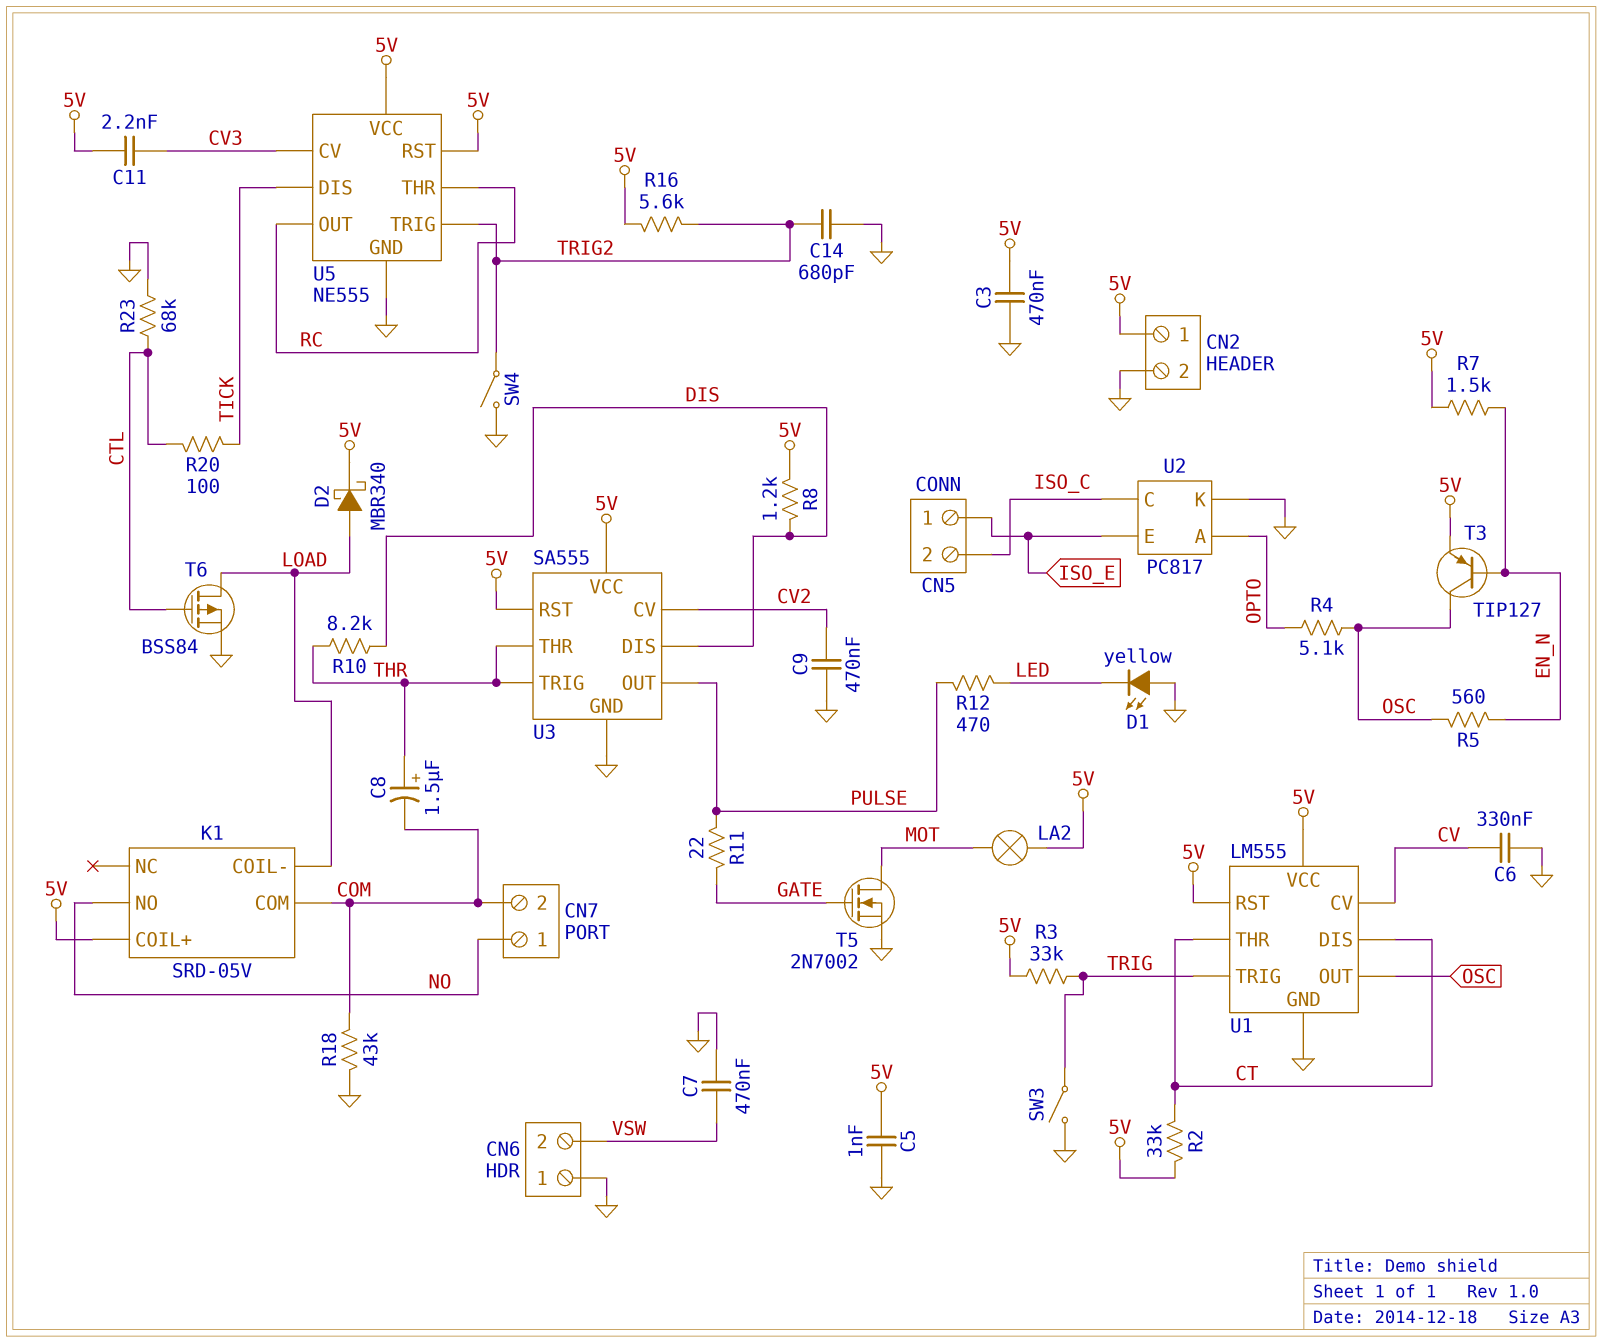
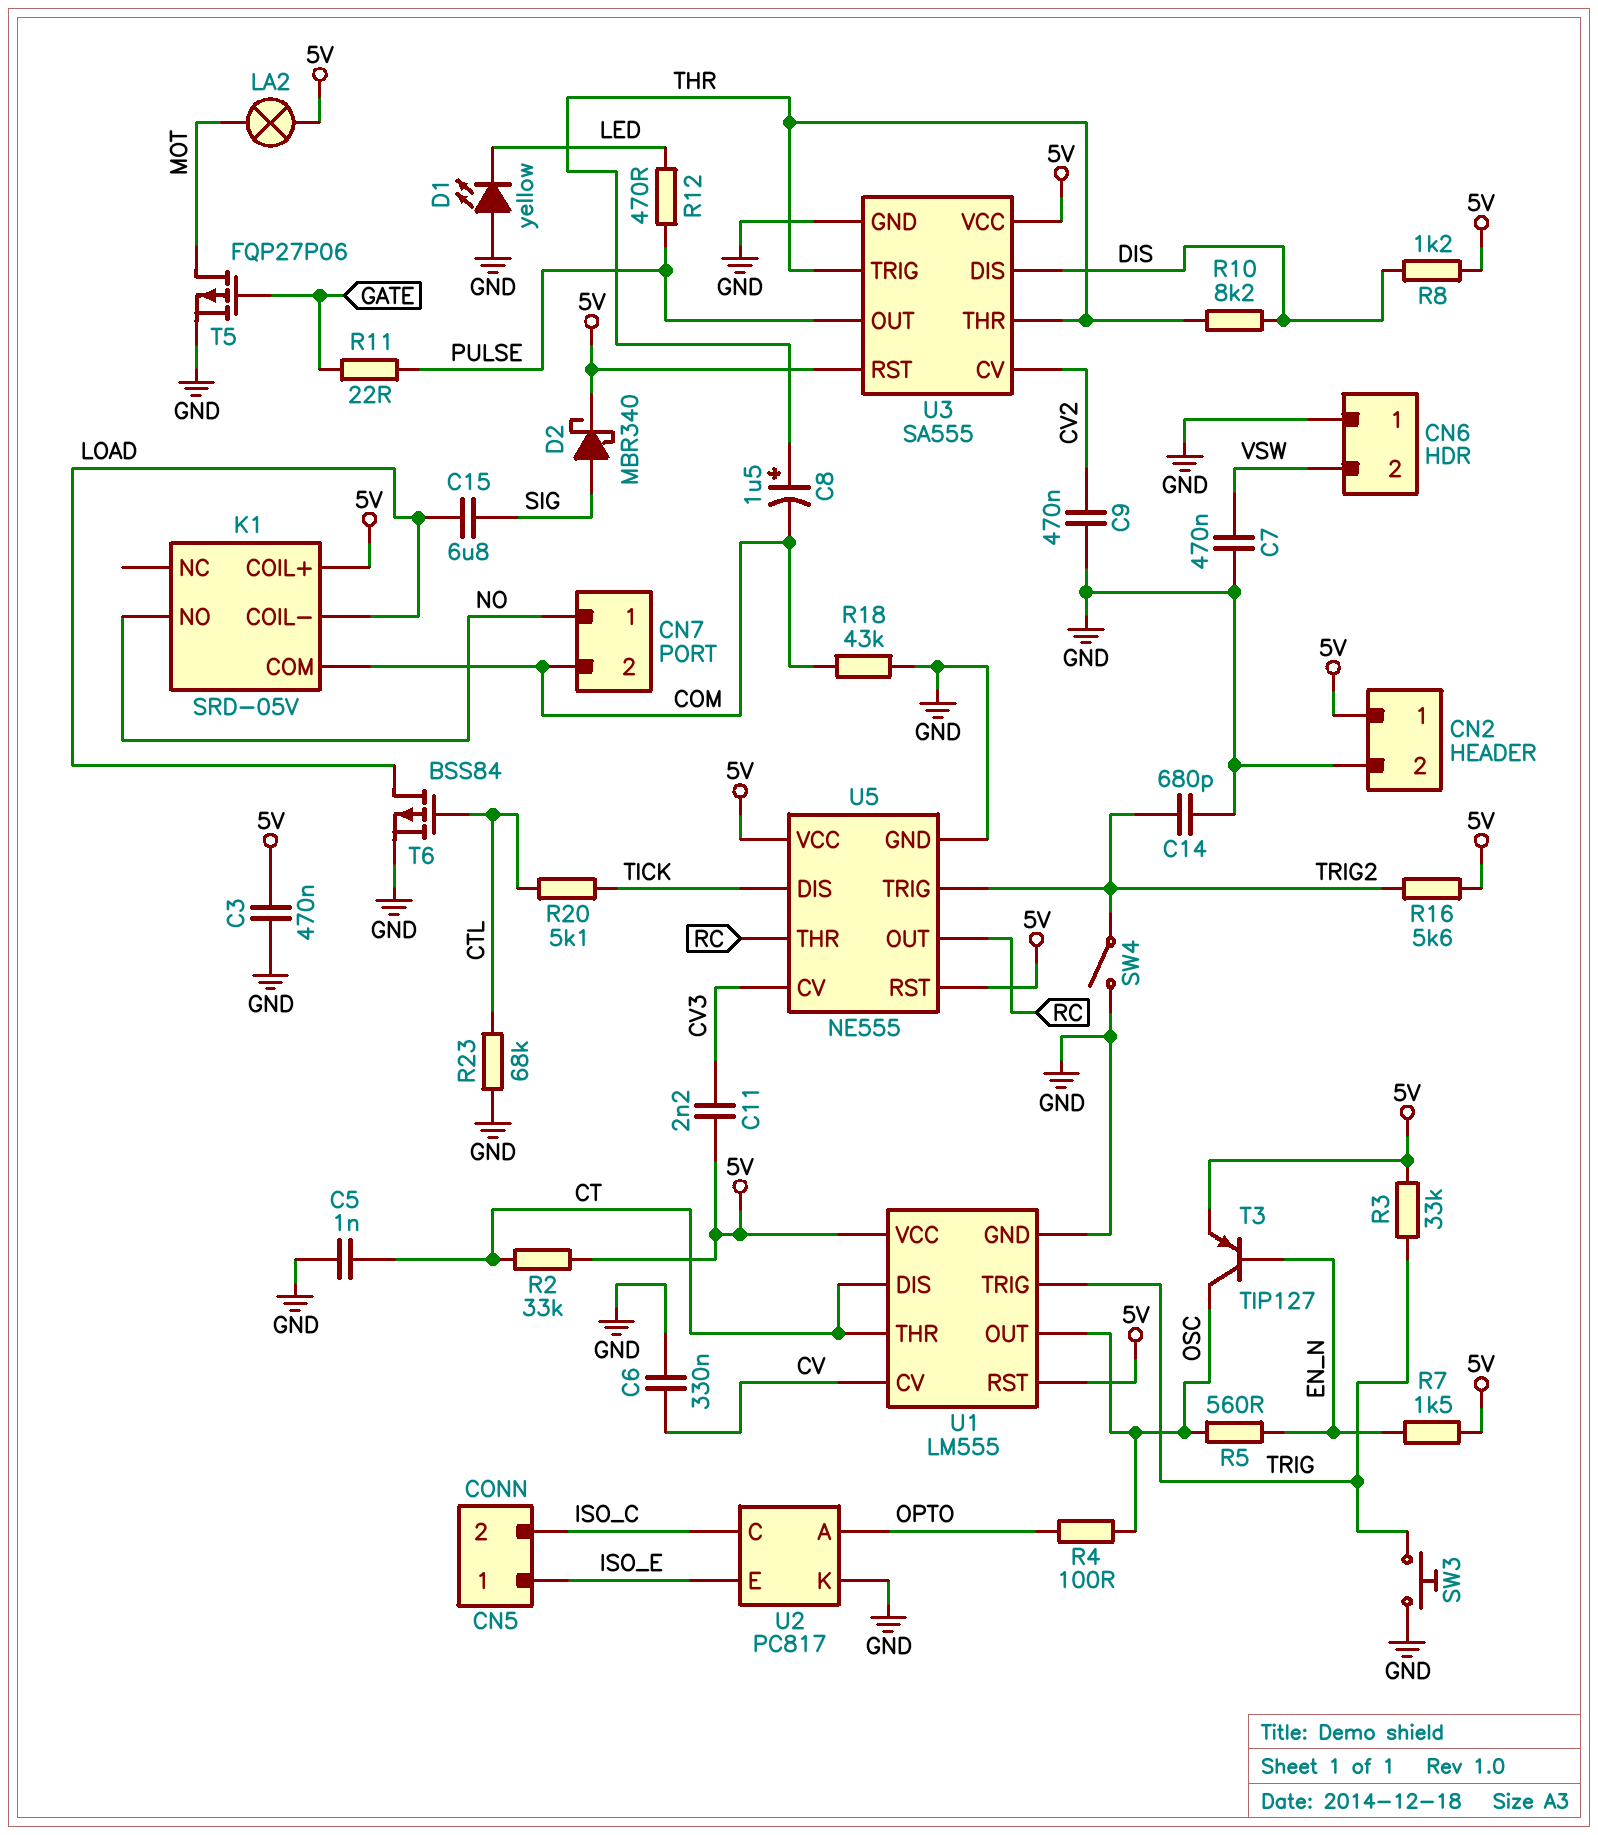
C5: 1nF (5V, GND) -> 1nF (CT, GND)
C15: none -> 6.8uF (LOAD, SIG)
D2: schottky MBR340 (A LOAD, K 5V) -> schottky MBR340 (A SIG, K 5V)
R4: 5.1k (OPTO, OSC) -> 100 (OPTO, OSC)
R20: 100 (CTL, TICK) -> 5.1k (CTL, TICK)
SW3: switch (GND, TRIG) -> button (GND, TRIG)
T5: NMOS 2N7002 (G GATE, D MOT, S GND) -> PMOS FQP27P06 (G GATE, D MOT, S GND)

